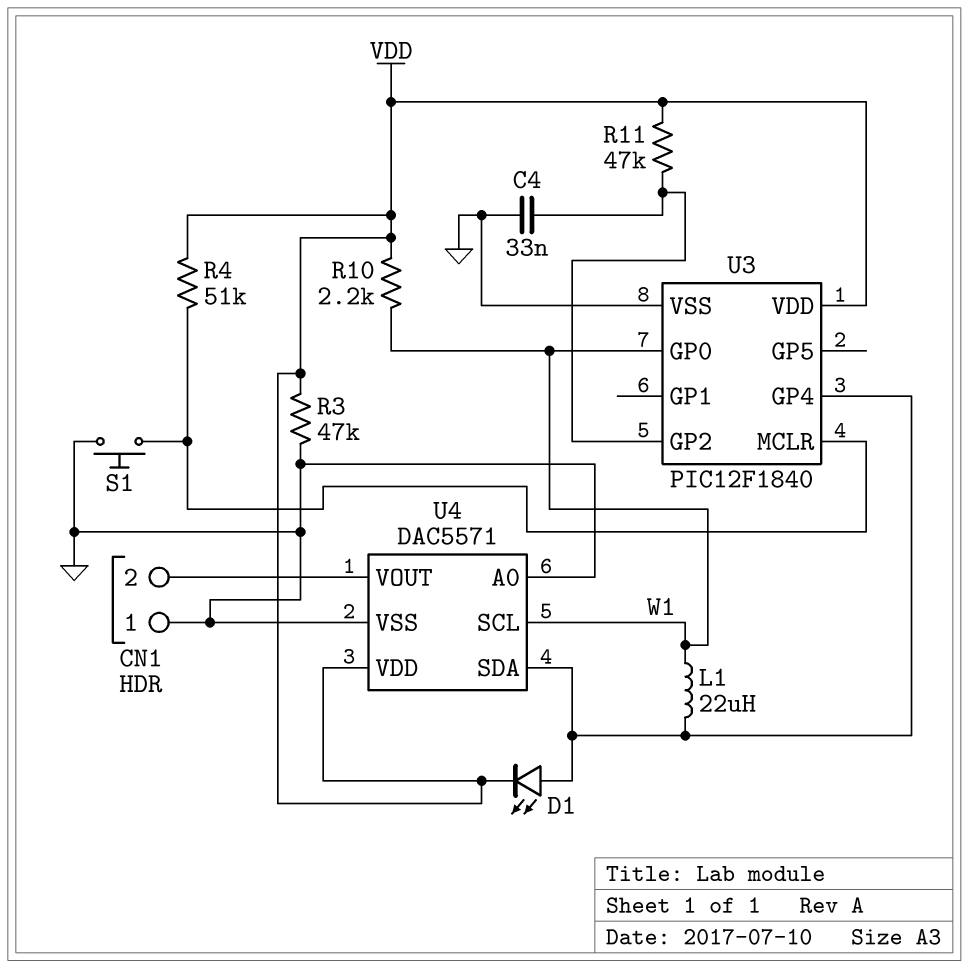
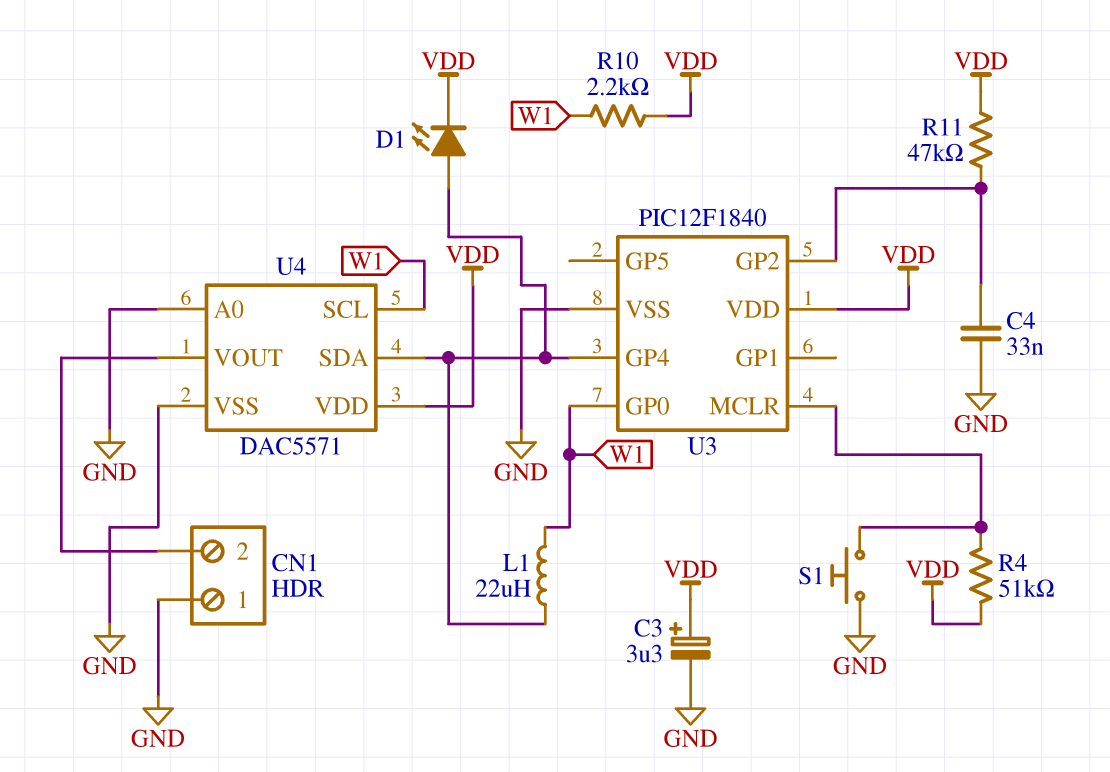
C3: none -> 3.3uF (plus VDD, minus GND)
R3: 47k (GND, VDD) -> none

